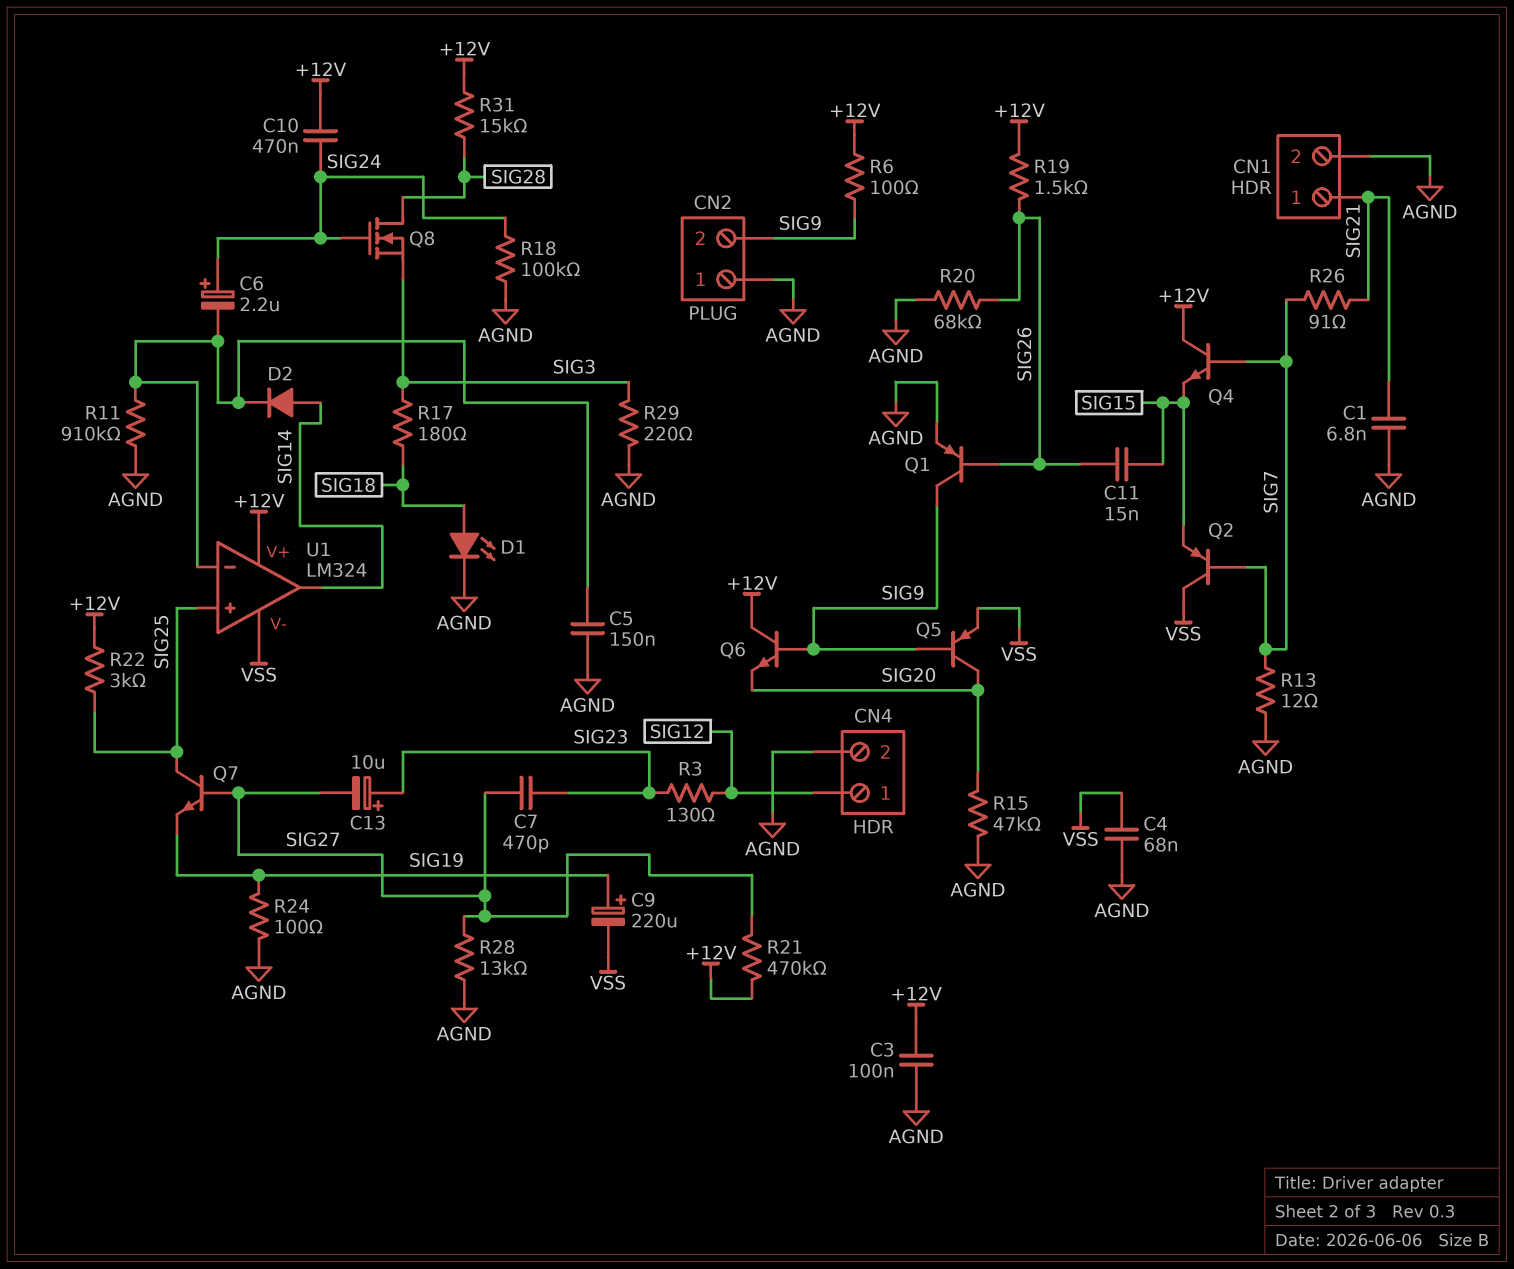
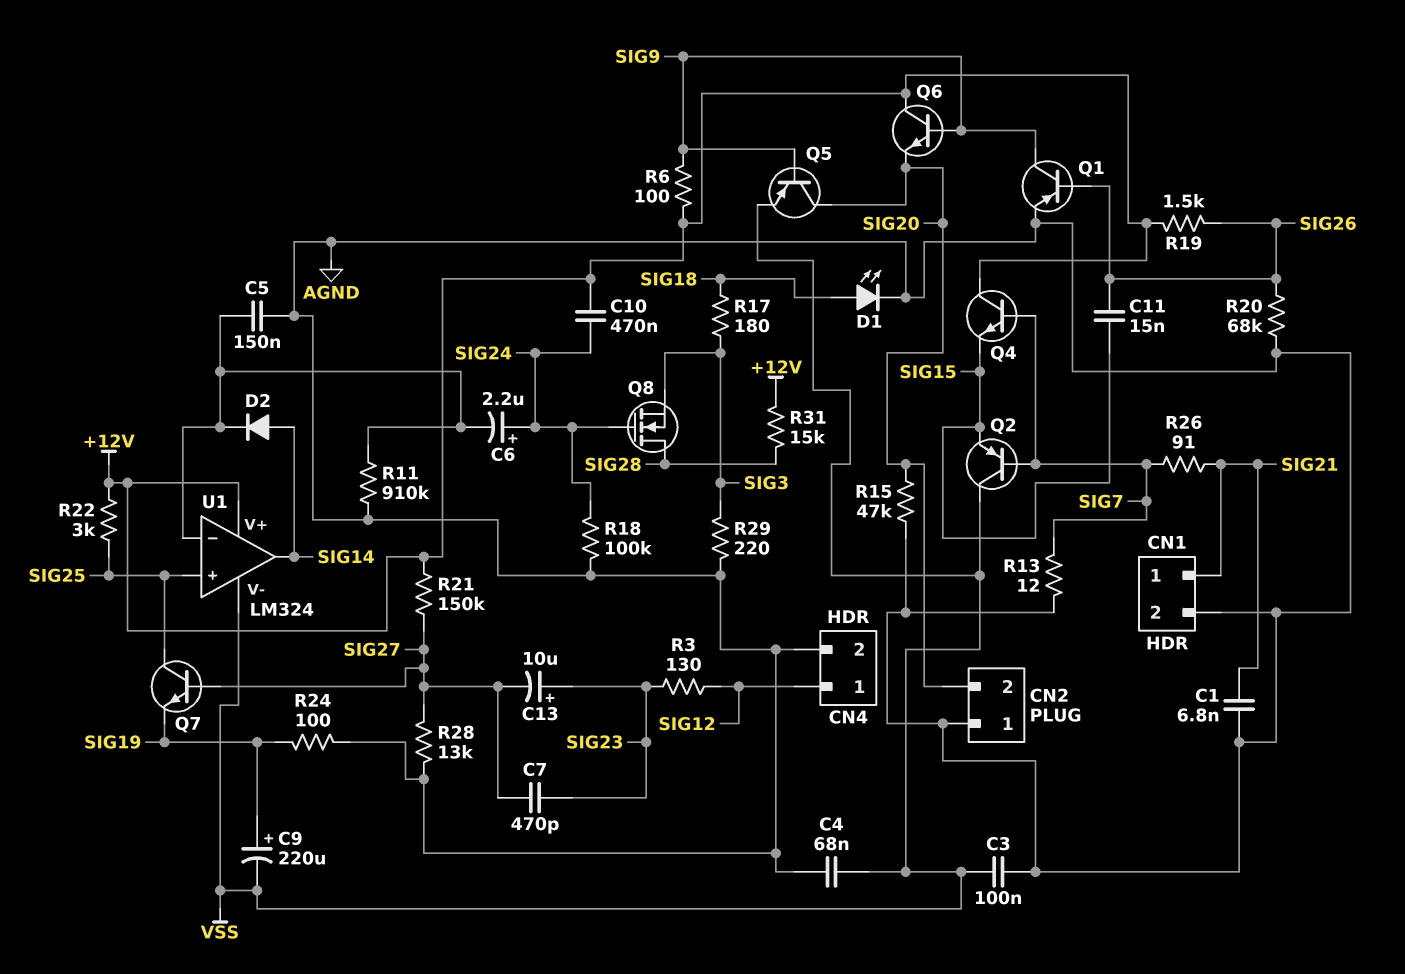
C3: 100nF (+12V, AGND) -> 100nF (AGND, VSS)
CN2 pin 2: SIG9 -> SIG20
R21: 470k (+12V, SIG27) -> 150k (+12V, SIG27)

